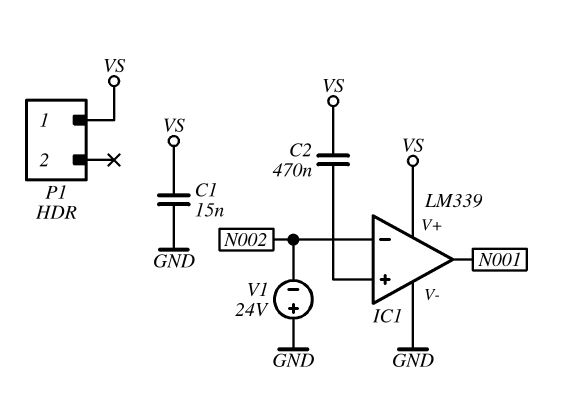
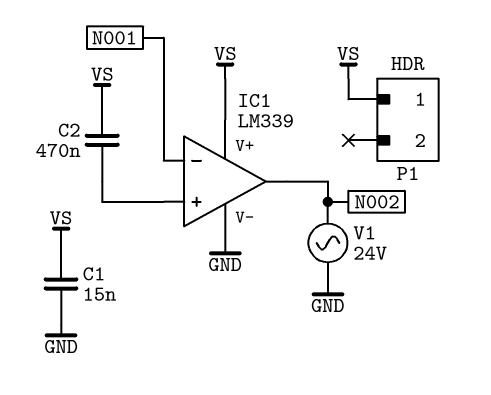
IC1 pin in-: N002 -> N001
IC1 pin out: N001 -> N002
V1: 24V (plus GND, minus N002) -> AC 24V (GND, N002)

